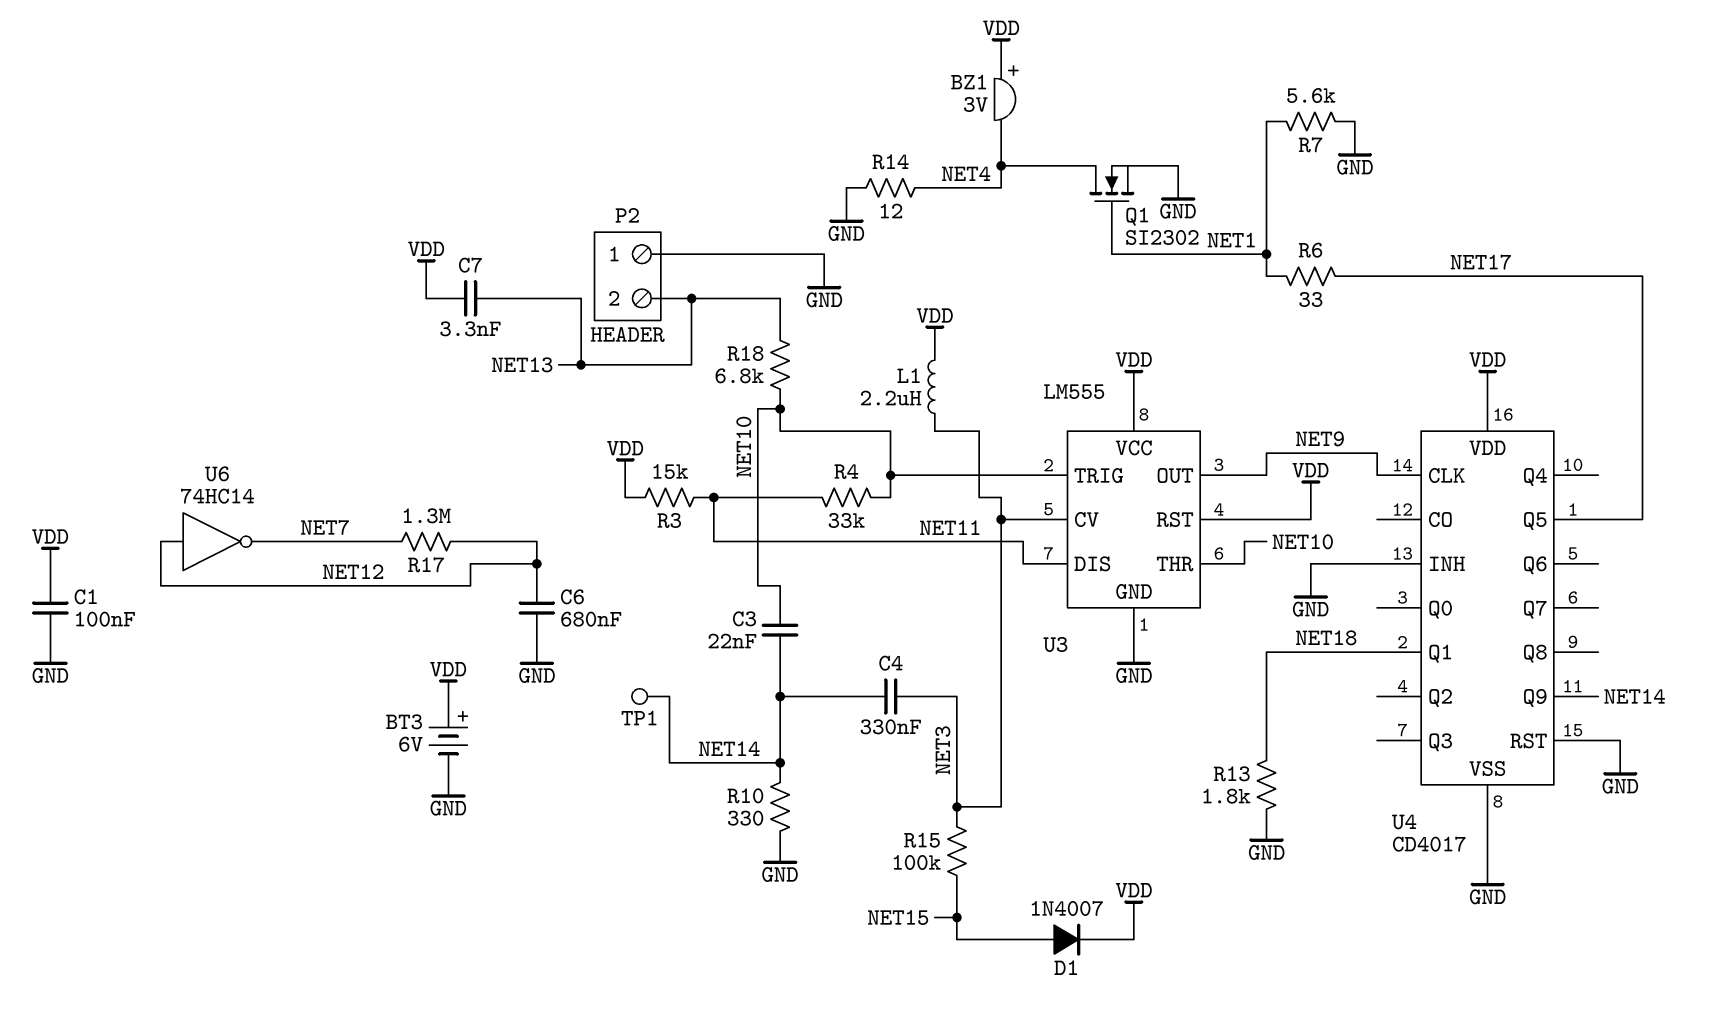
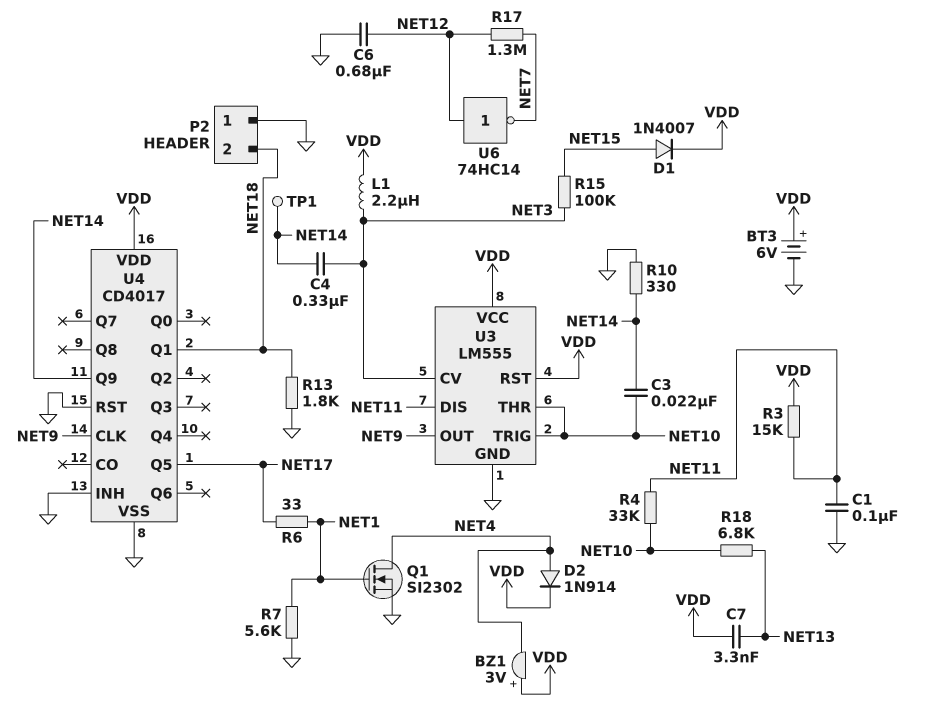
C1: 100nF (GND, VDD) -> 100nF (GND, NET11)
D2: none -> diode 1N914 (A NET4, K VDD)
P2 pin 2: NET13 -> NET18
R14: 12 (GND, NET4) -> none

